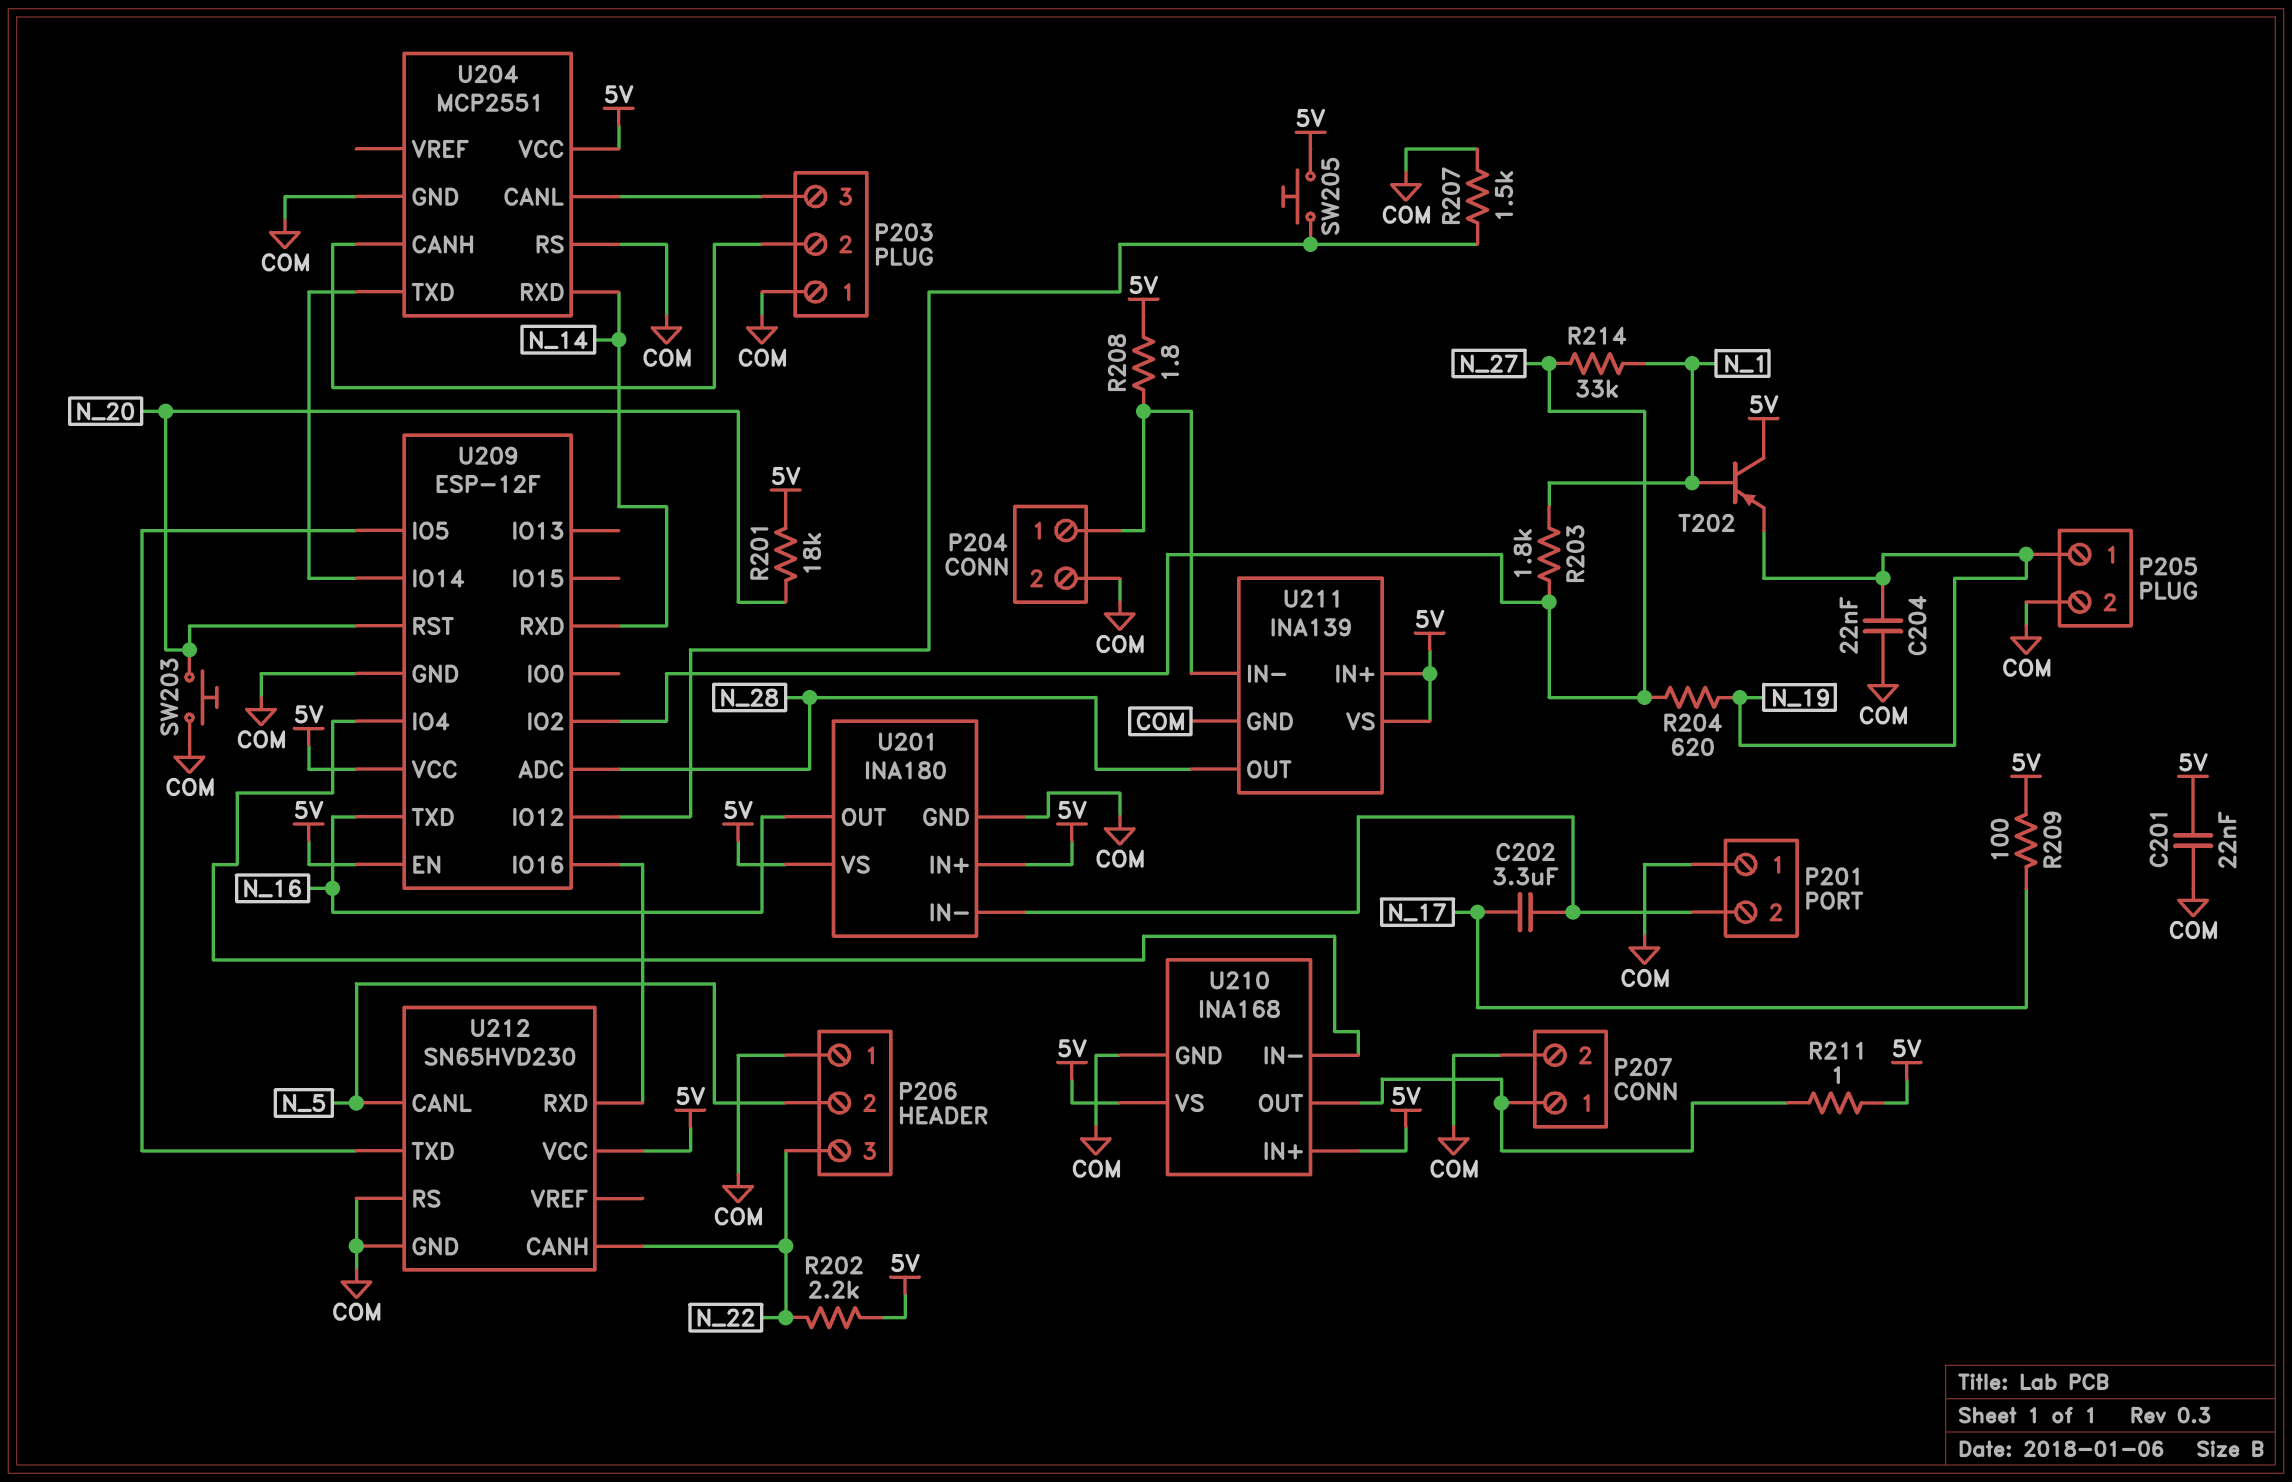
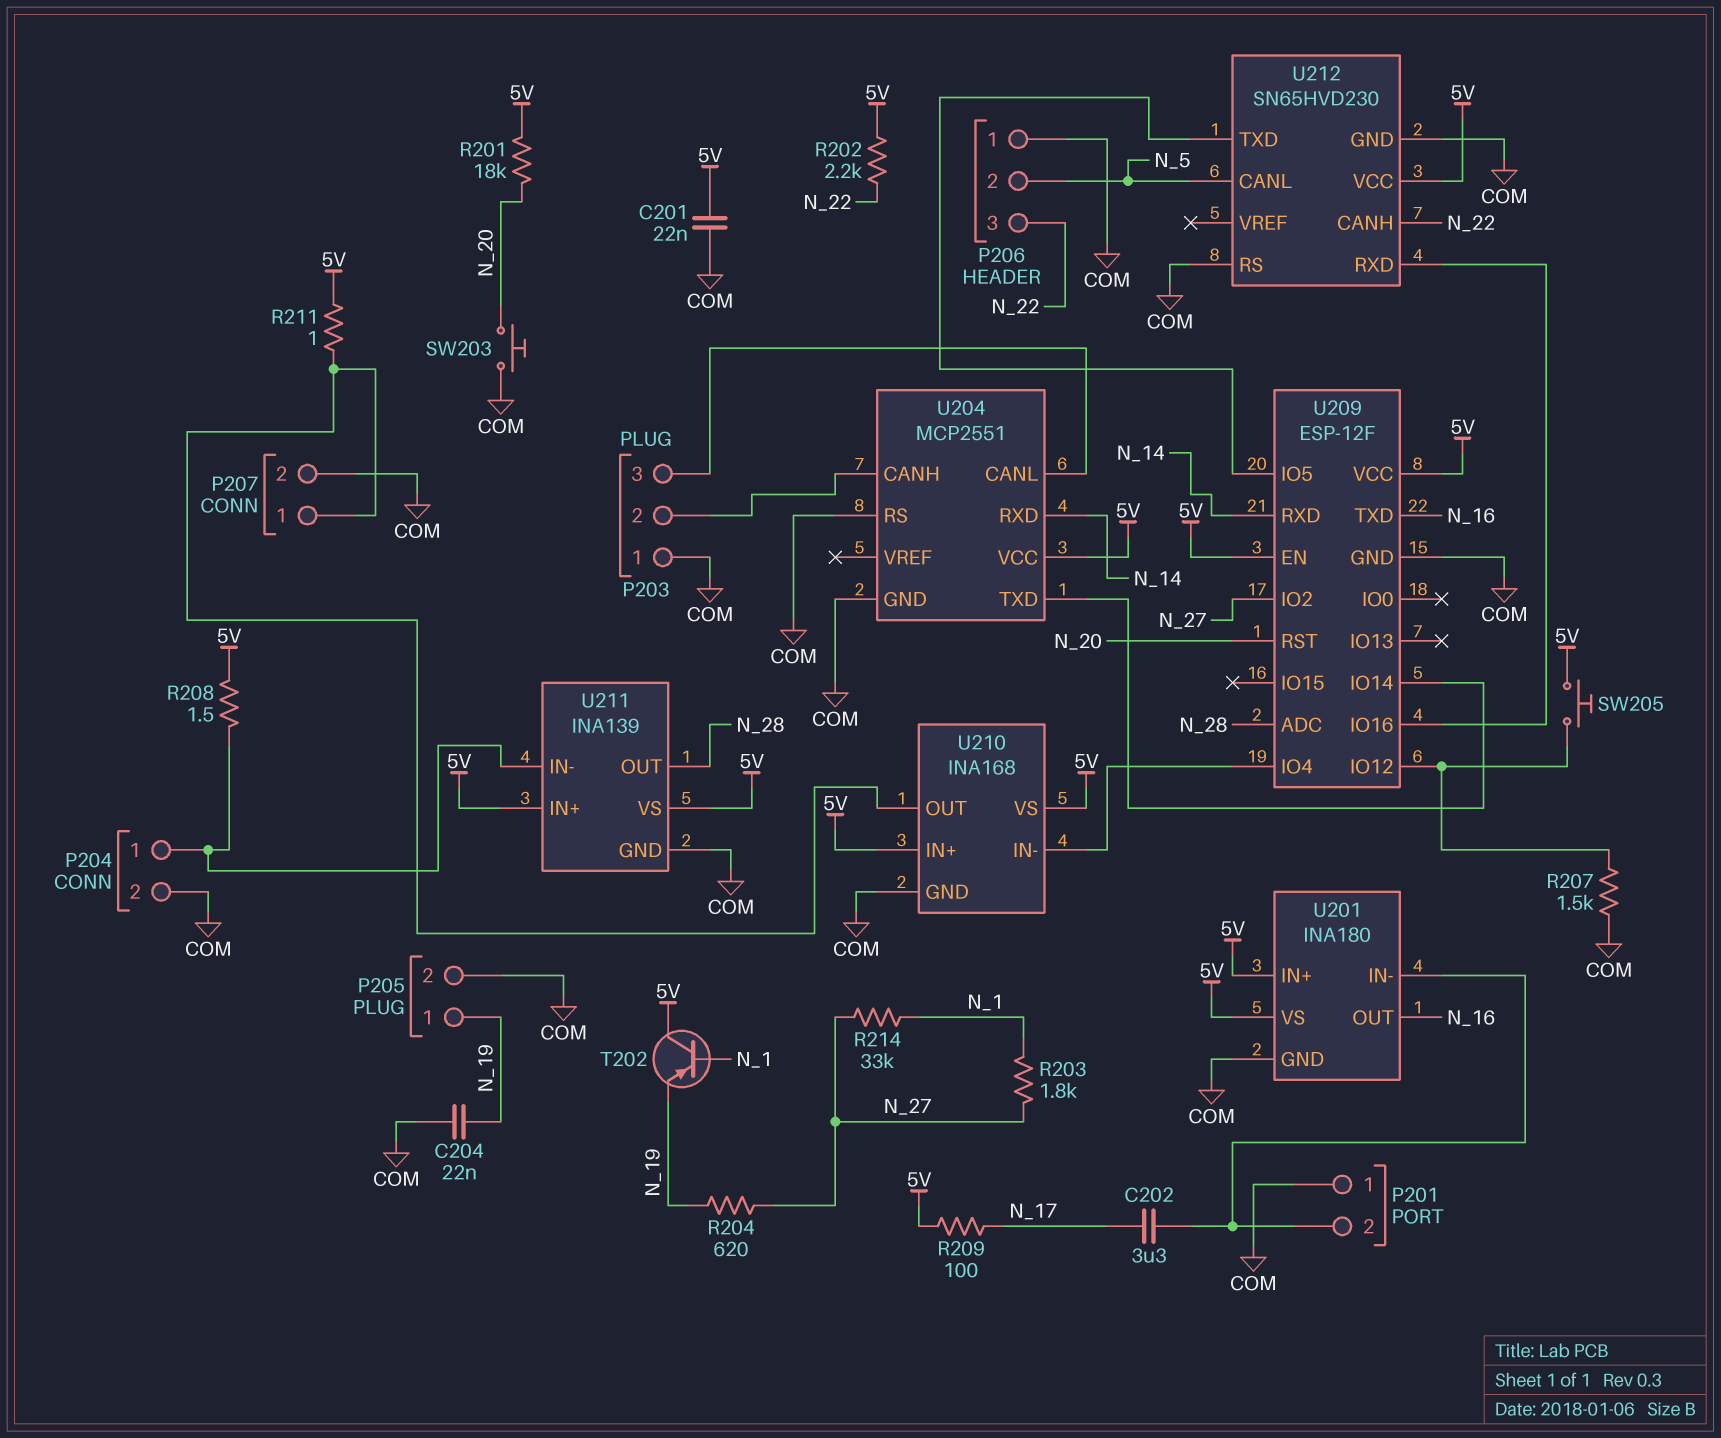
R208: 1.8 (5V, P204/1) -> 1.5 (5V, P204/1)

